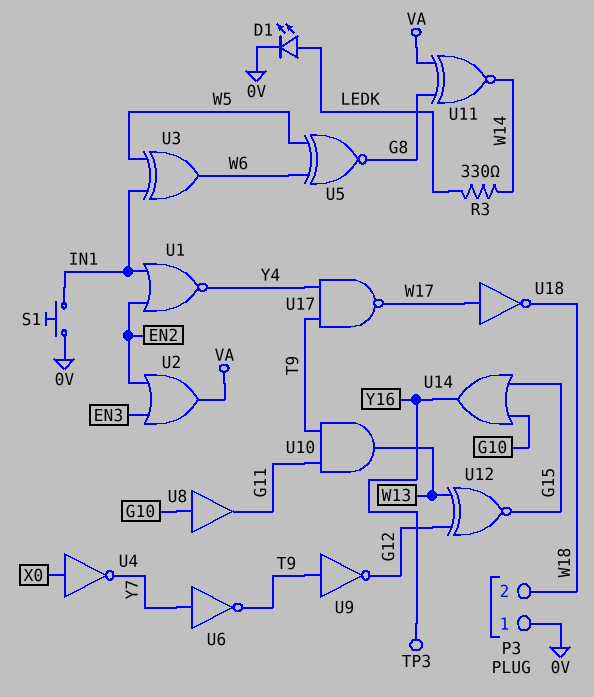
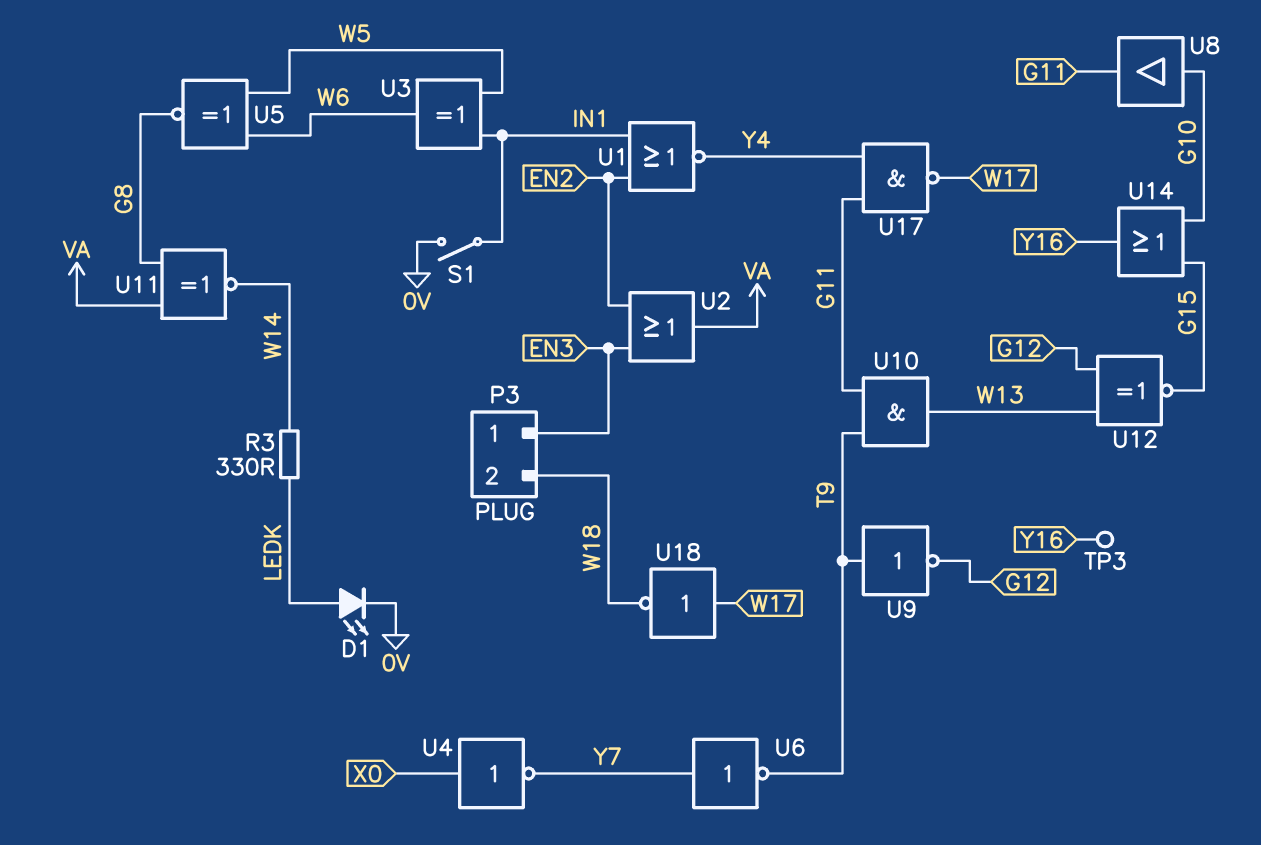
P3 pin 1: 0V -> EN3
S1: button (0V, IN1) -> switch (0V, IN1)
U17: NAND (in T9, in Y4, out W17) -> NAND (in G11, in Y4, out W17)

